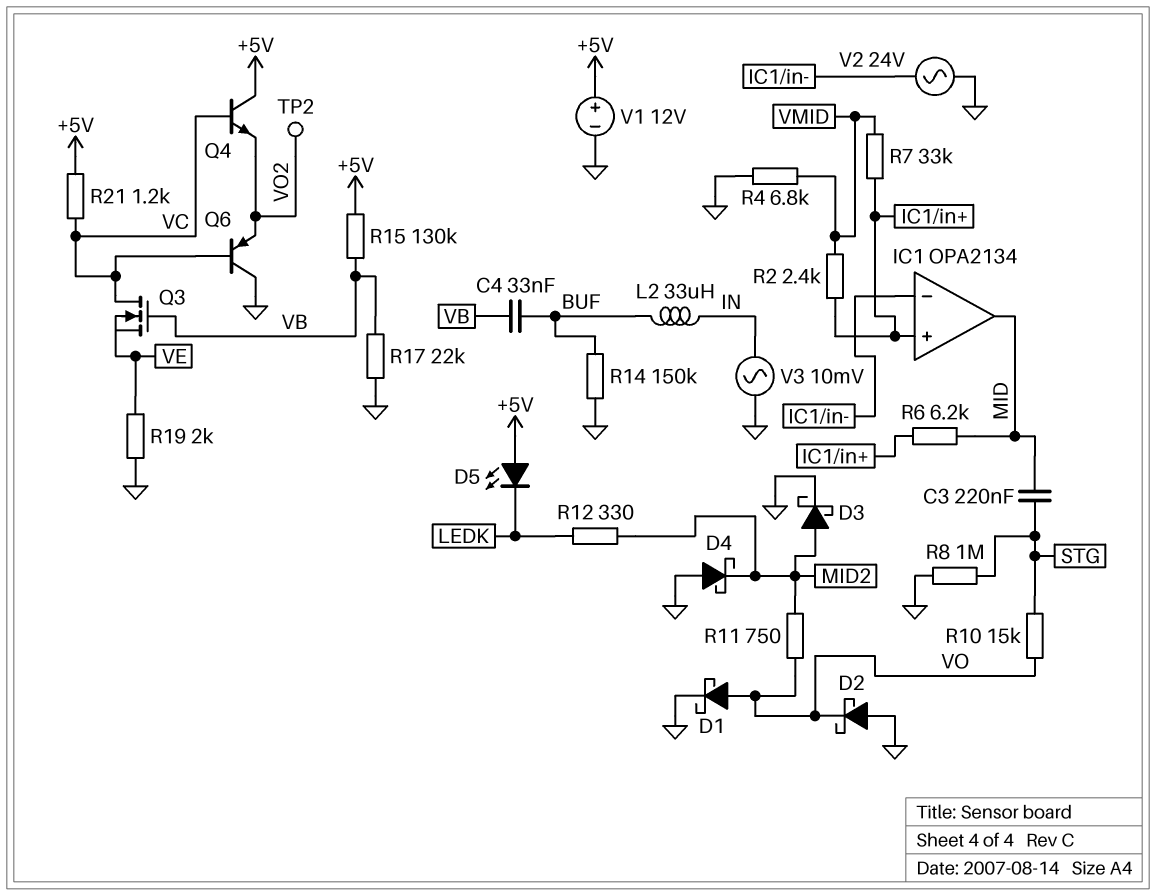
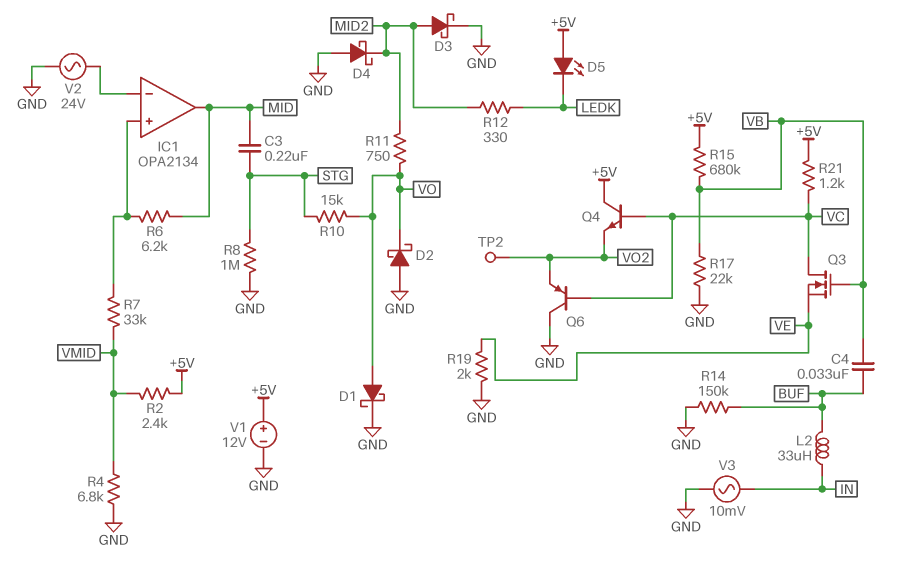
R2: 2.4k (IC1/in+, VMID) -> 2.4k (+5V, VMID)
R15: 130k (+5V, VB) -> 680k (+5V, VB)

